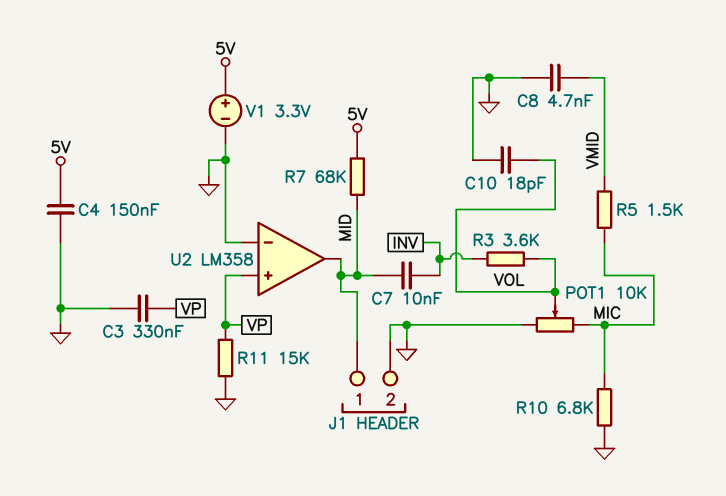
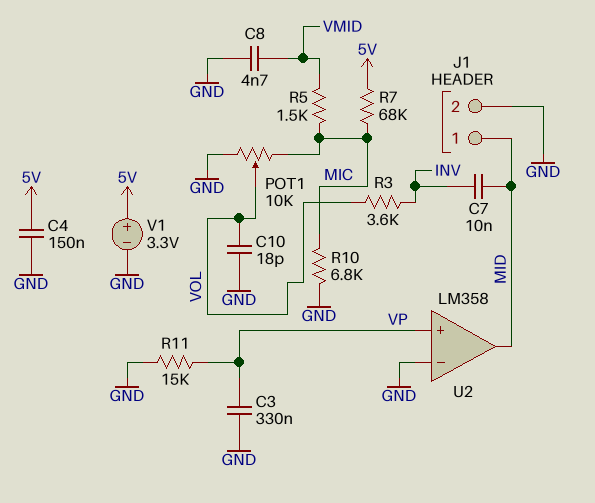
R7: 68k (5V, MID) -> 68k (5V, MIC)

